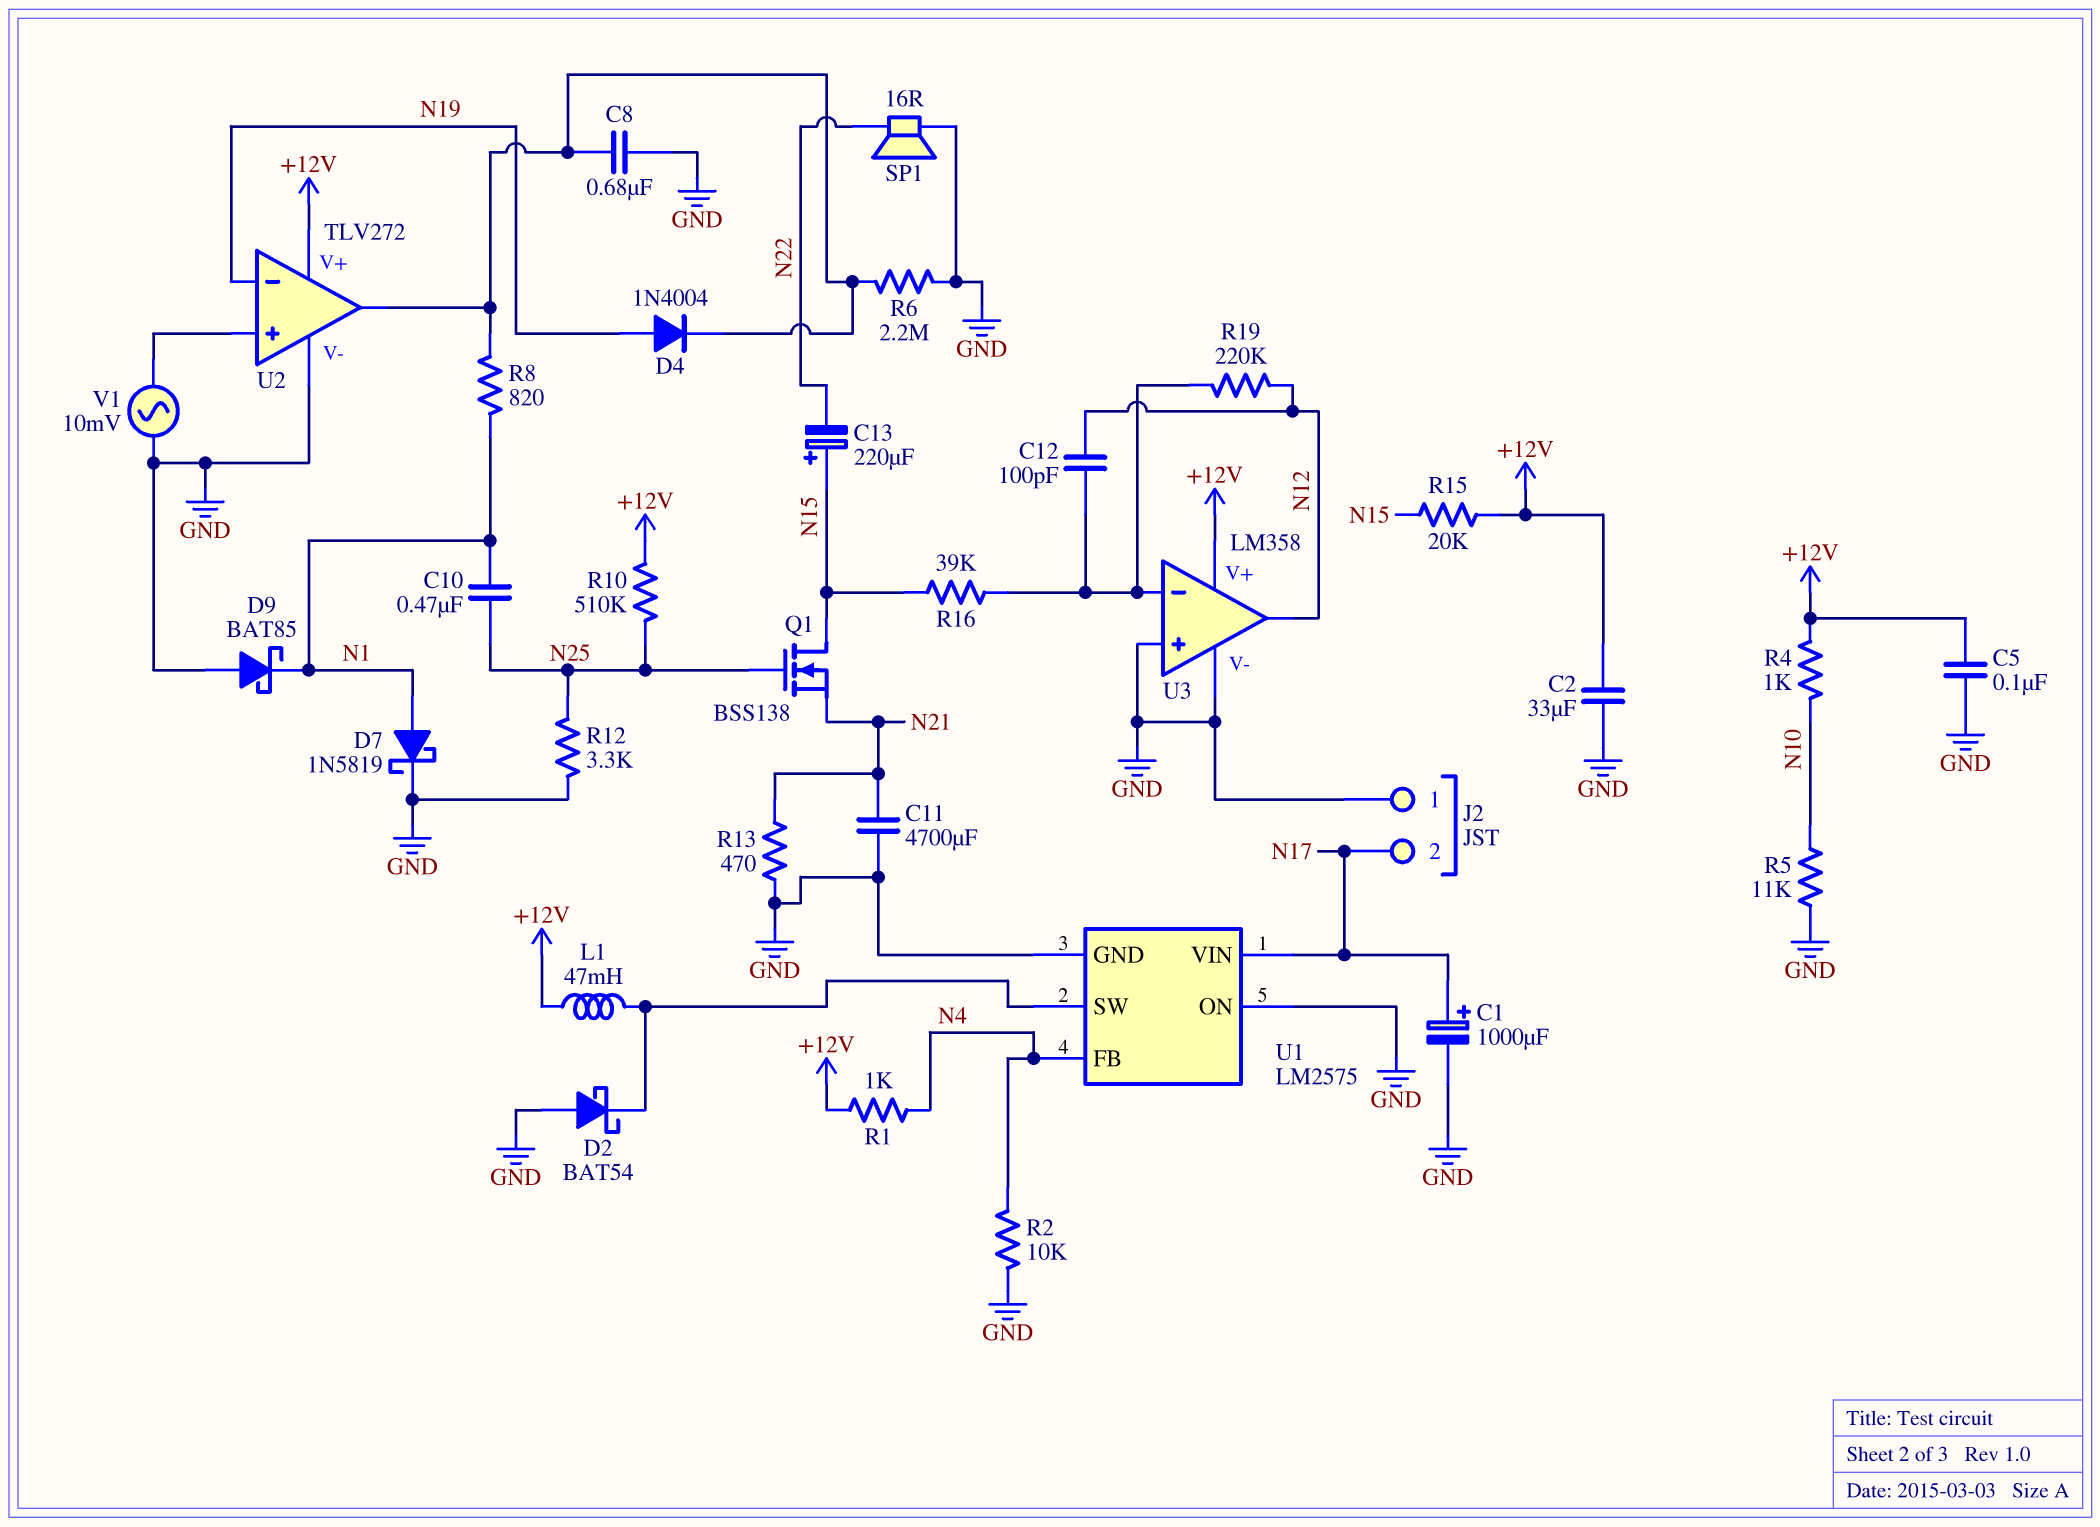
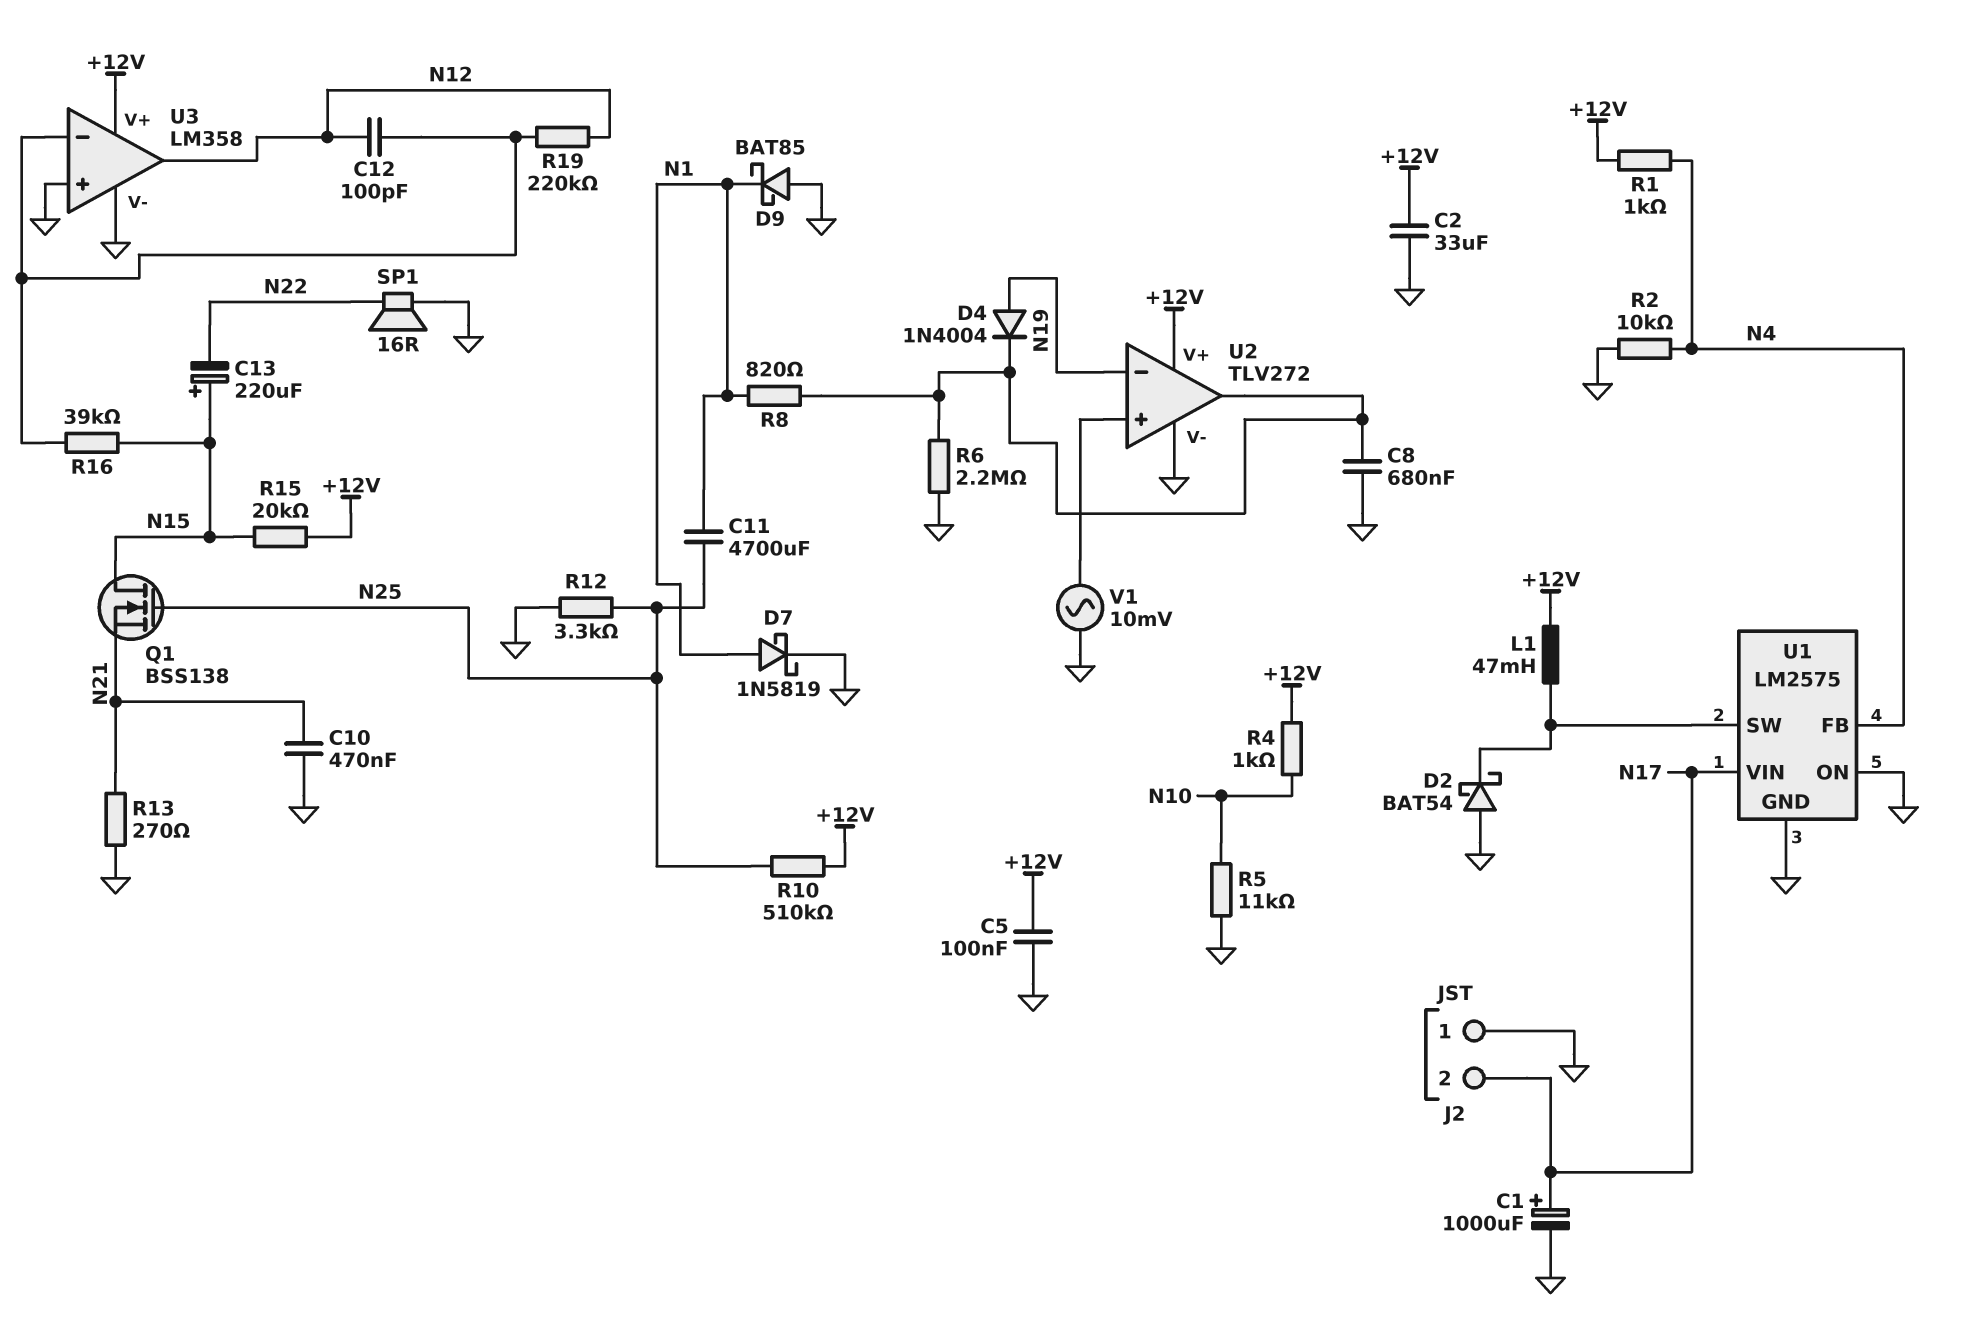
C10: 470nF (N1, N25) -> 470nF (GND, N21)
C11: 4700uF (GND, N21) -> 4700uF (N1, N25)
R13: 470 (GND, N21) -> 270 (GND, N21)

